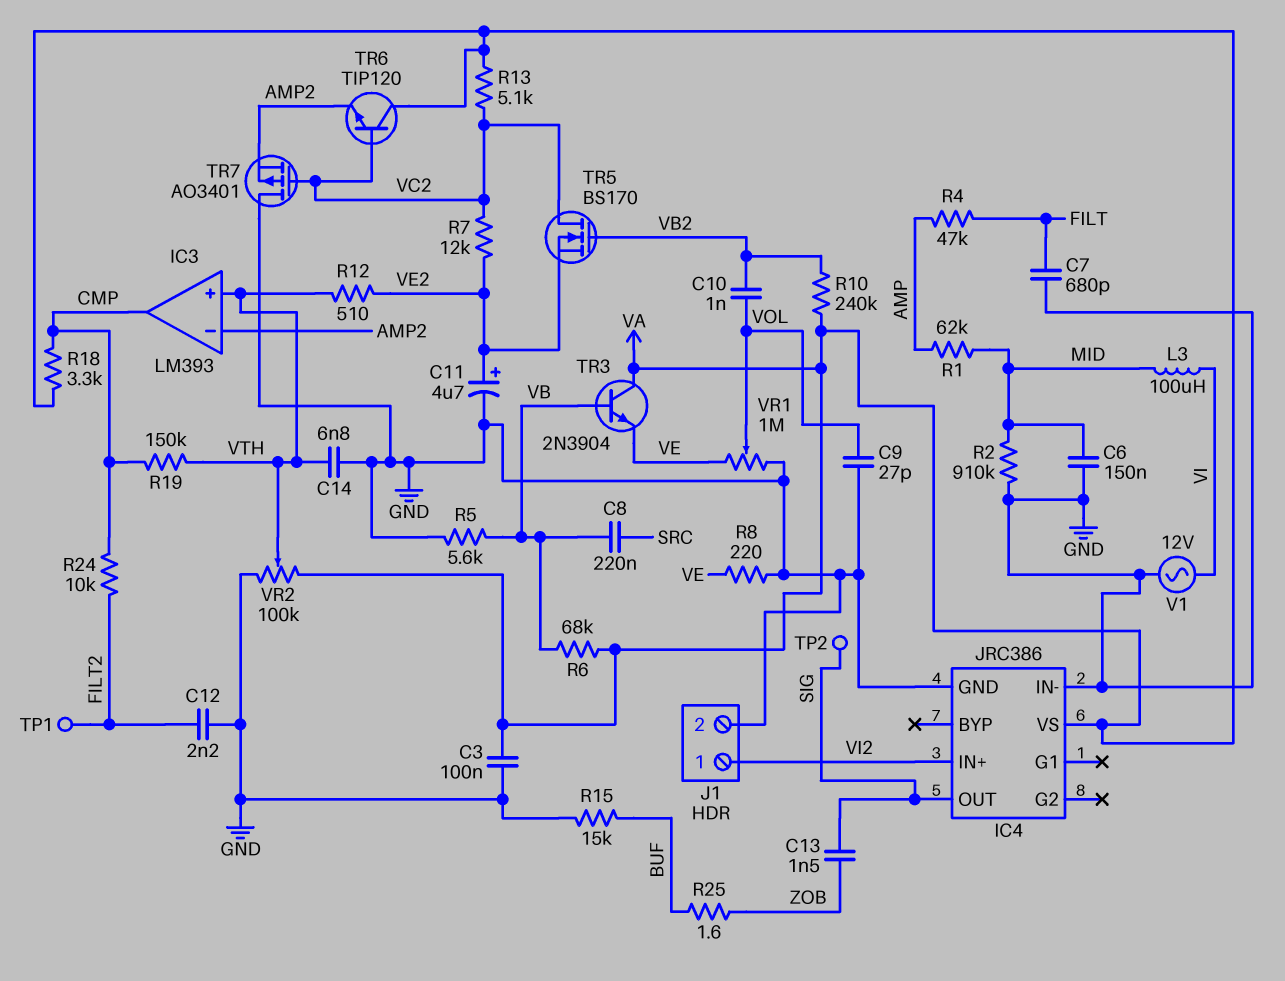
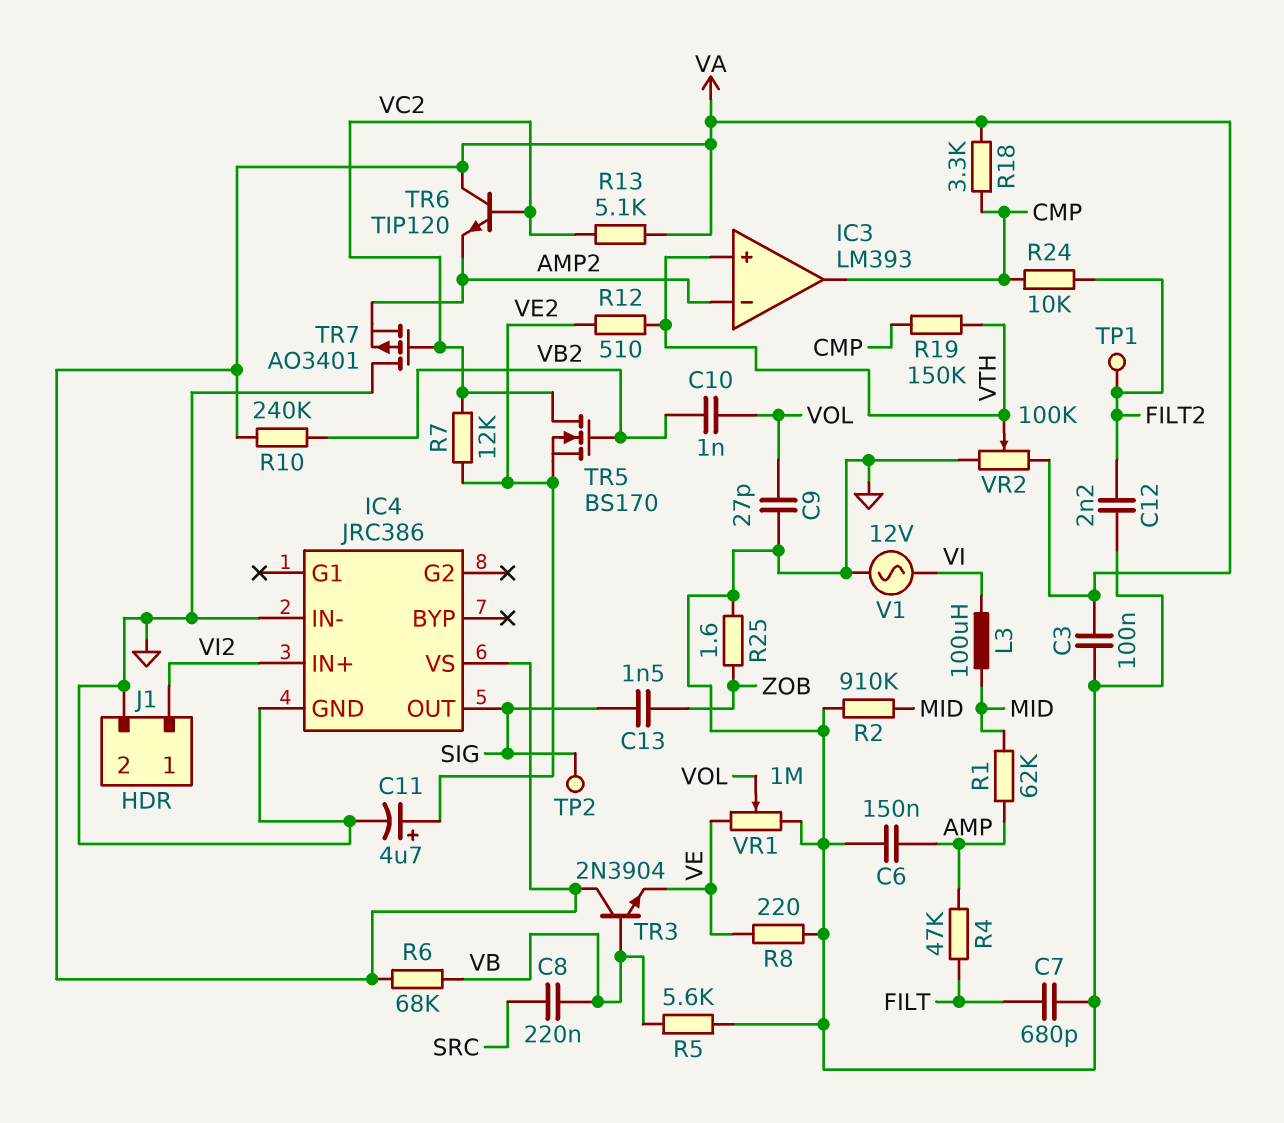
C6: 150nF (GND, MID) -> 150nF (AMP, GND)
C14: 6.8nF (GND, VTH) -> none
R15: 15k (BUF, GND) -> none
R25: 1.6 (BUF, ZOB) -> 1.6 (GND, ZOB)

